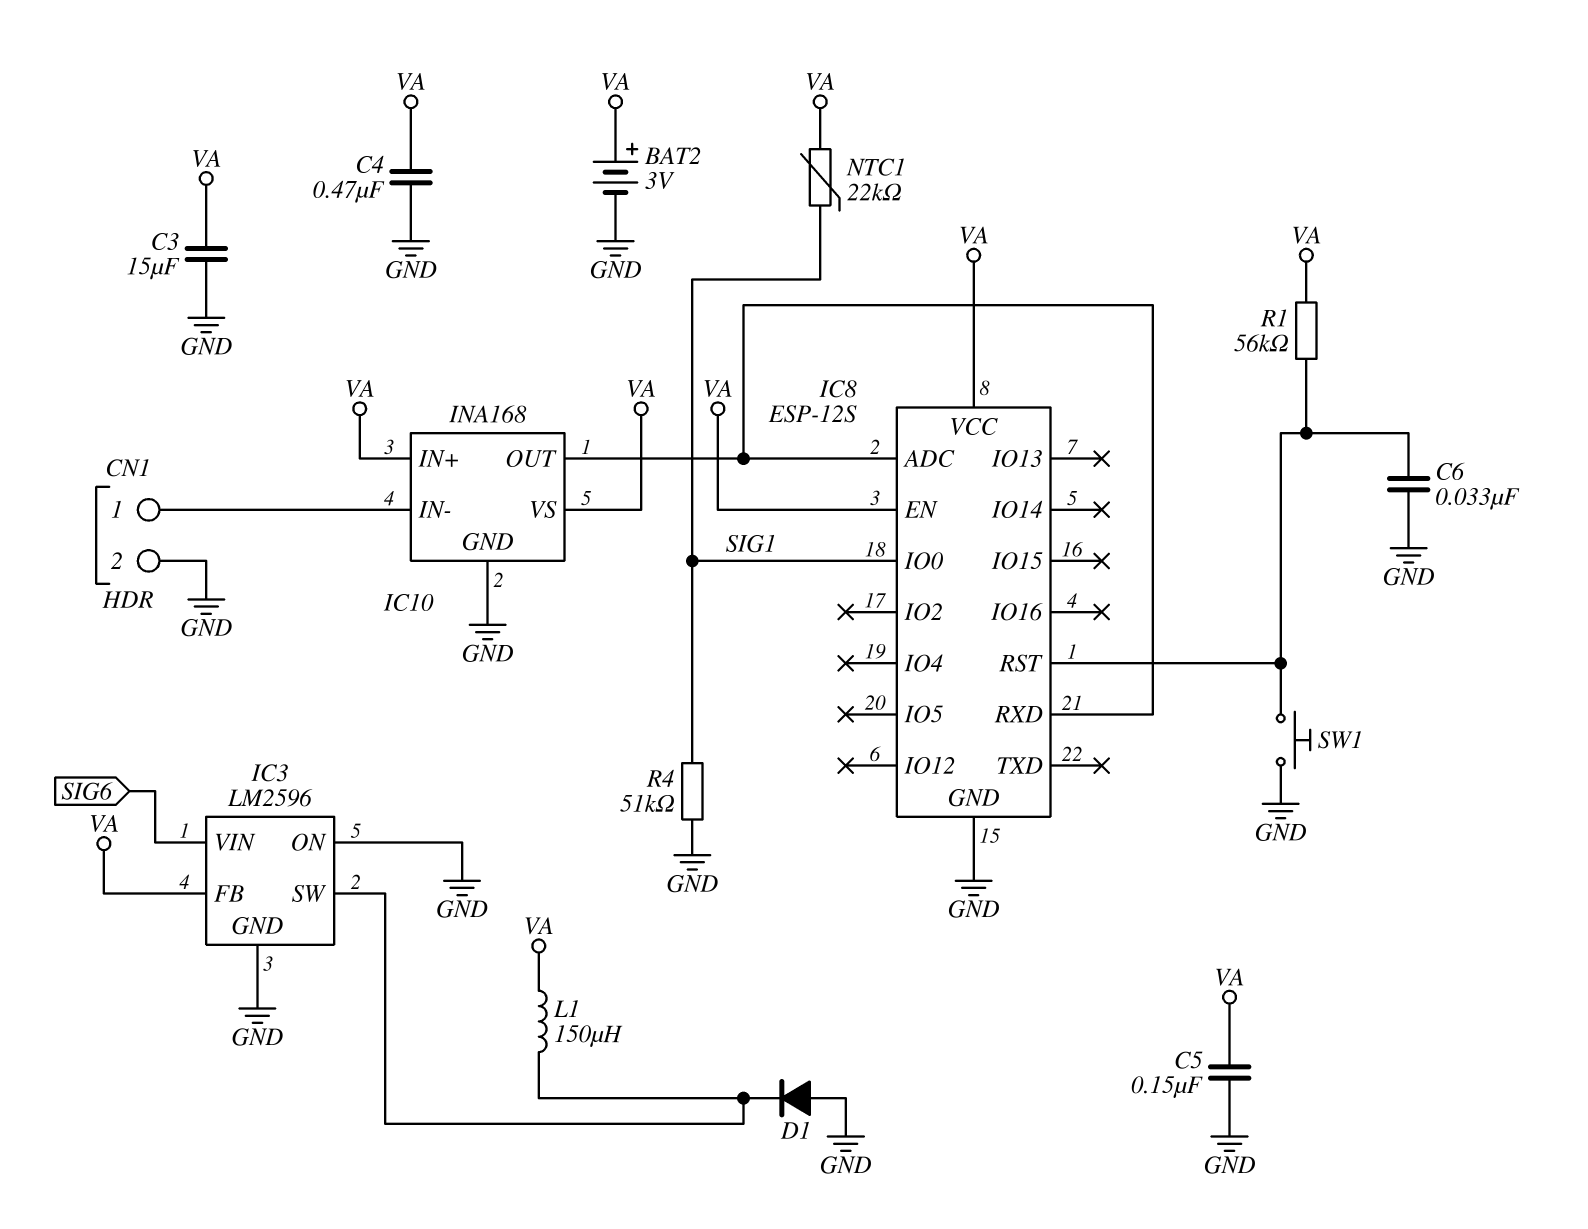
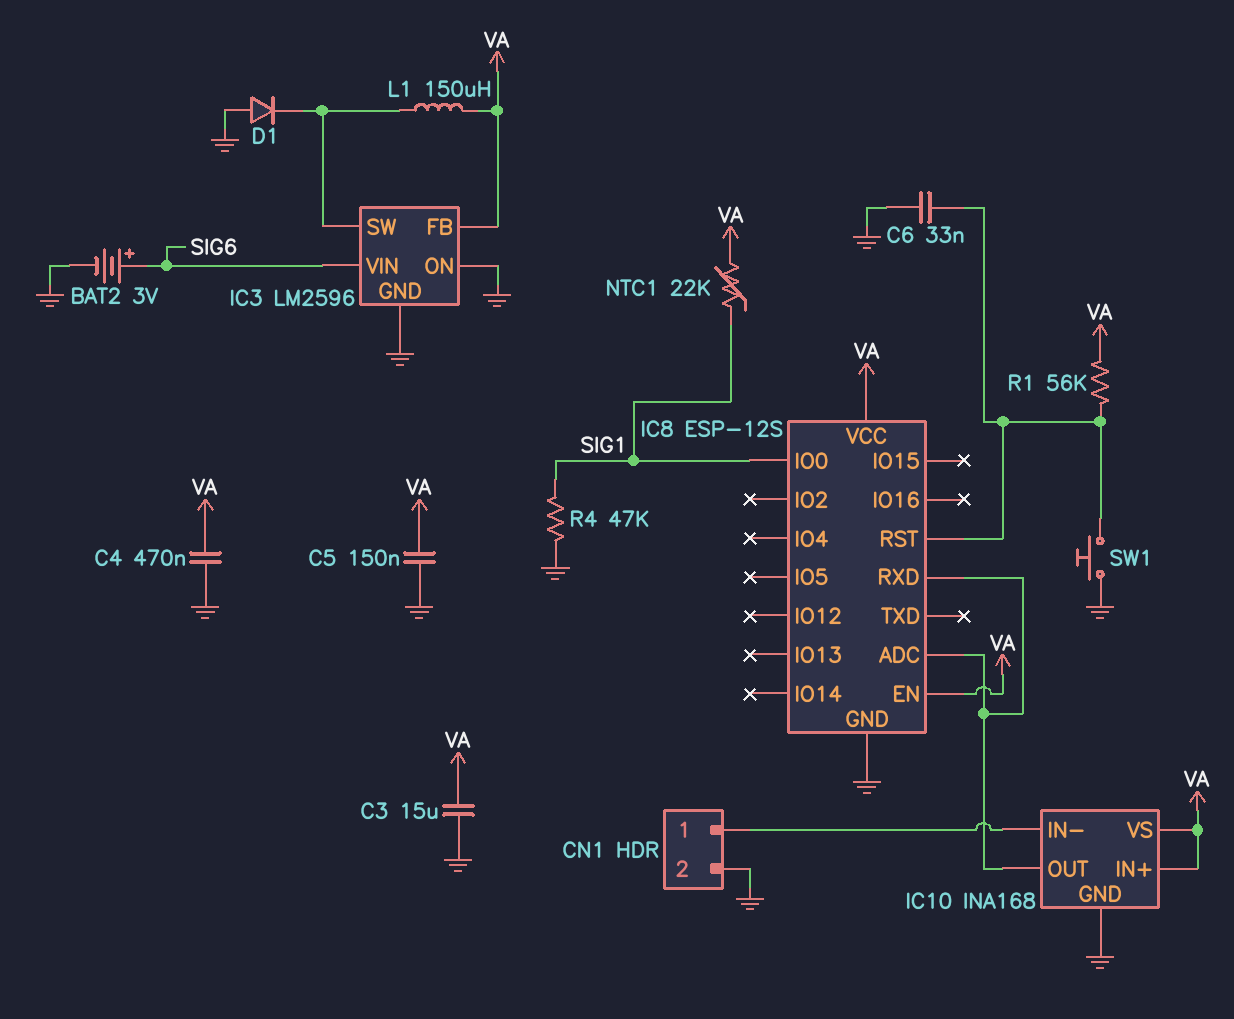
BAT2: 3V (plus VA, minus GND) -> 3V (plus SIG6, minus GND)
R4: 51k (GND, SIG1) -> 47k (GND, SIG1)

